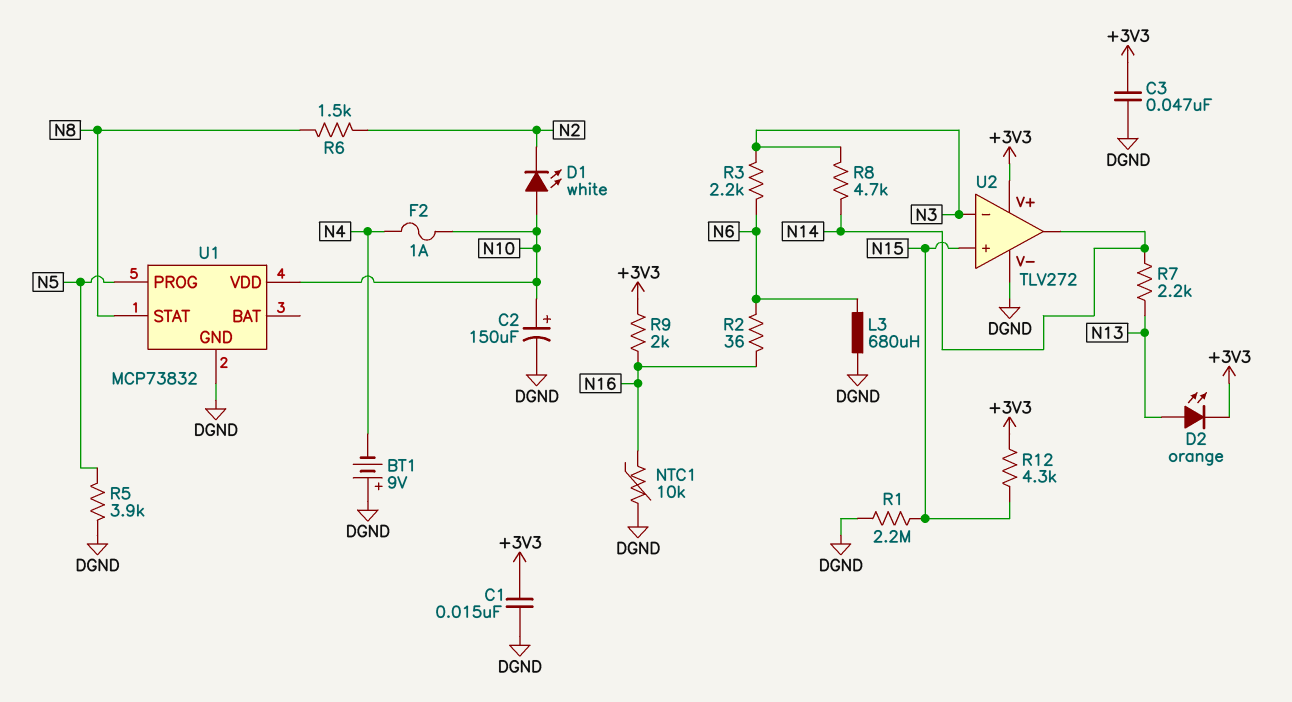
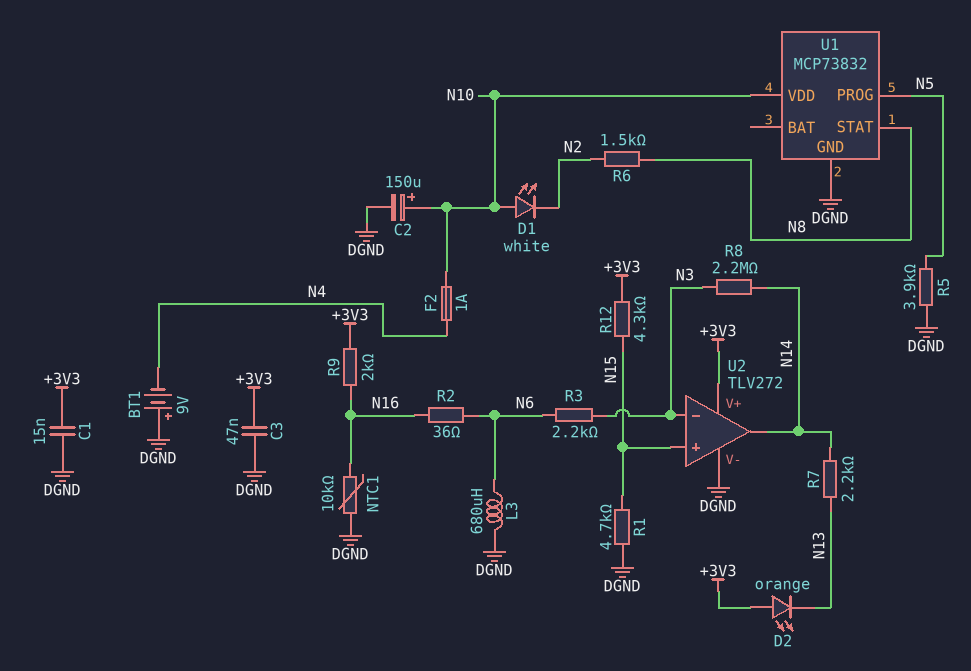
D2: LED orange (A N13, K +3V3) -> LED orange (A +3V3, K N13)
R1: 2.2M (DGND, N15) -> 4.7k (DGND, N15)
R8: 4.7k (N3, N14) -> 2.2M (N3, N14)

